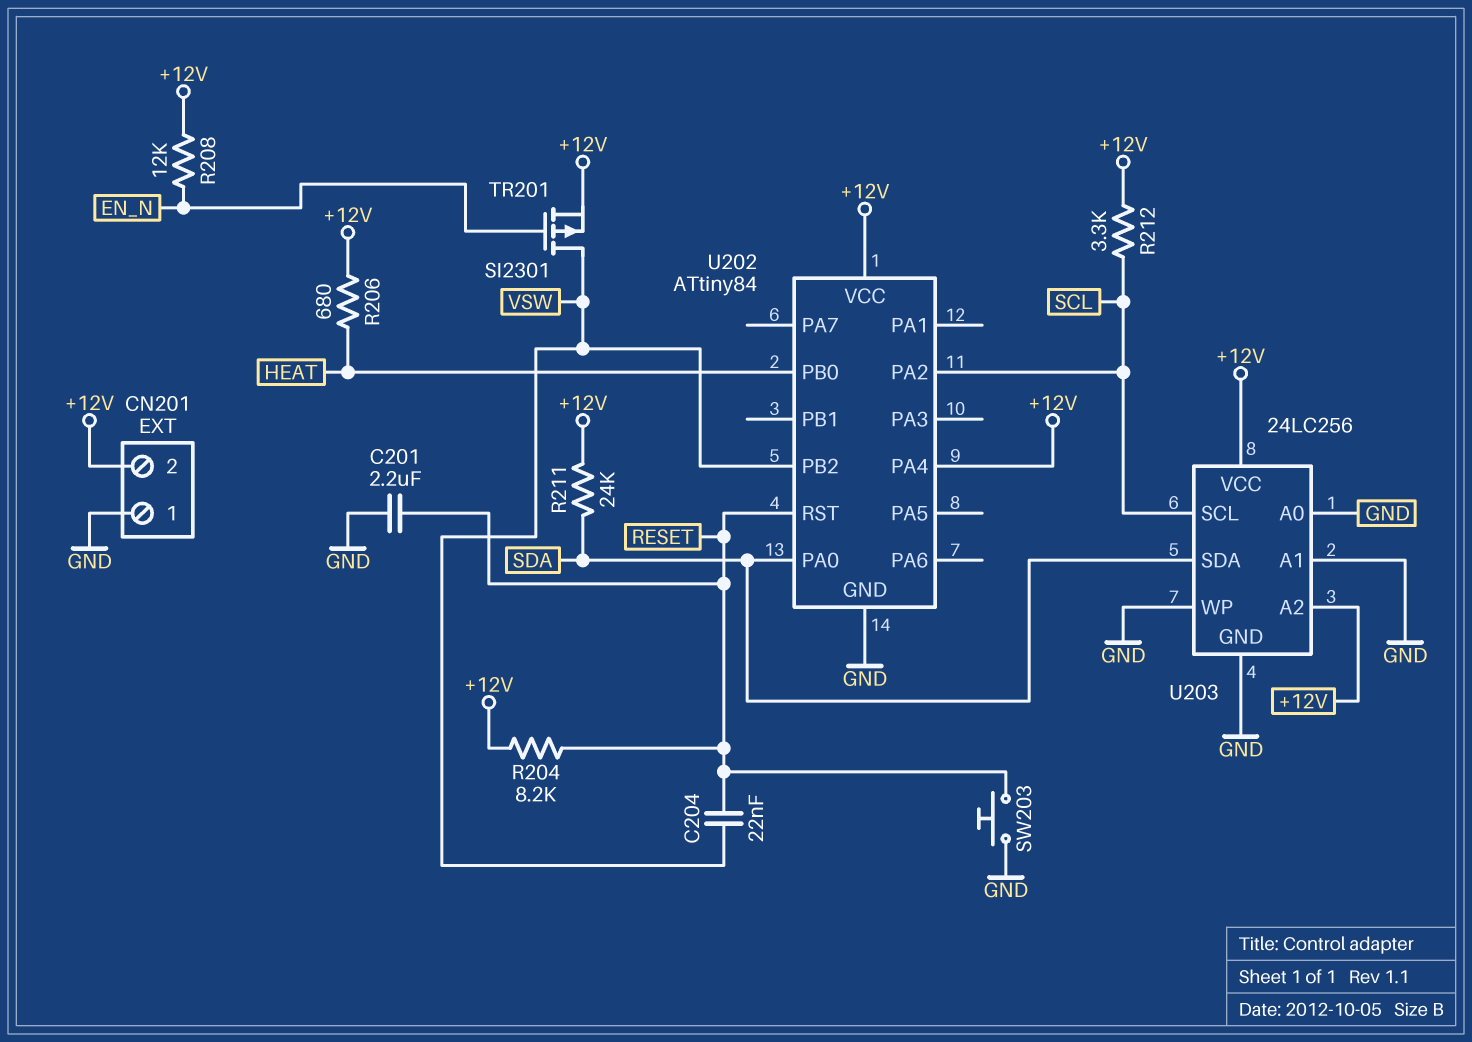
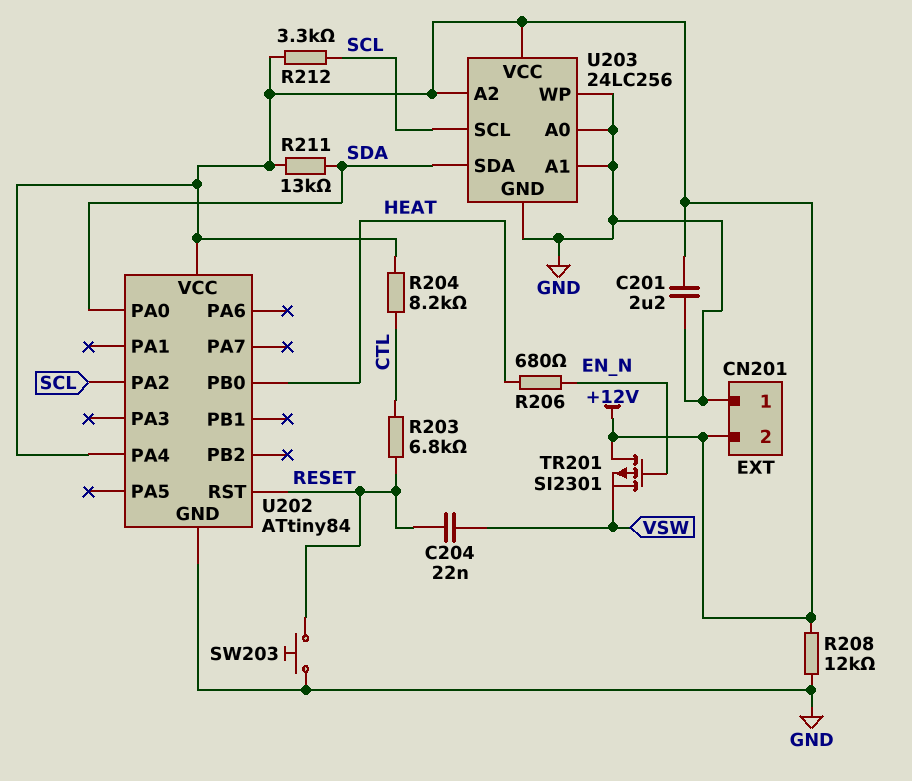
C201: 2.2uF (GND, RESET) -> 2.2uF (+12V, GND)
R203: none -> 6.8k (CTL, RESET)
R204: 8.2k (+12V, RESET) -> 8.2k (+12V, CTL)
R206: 680 (+12V, HEAT) -> 680 (EN_N, HEAT)
R208: 12k (+12V, EN_N) -> 12k (+12V, GND)
R211: 24k (+12V, SDA) -> 13k (+12V, SDA)
TR201: PMOS SI2301 (G EN_N, D VSW, S +12V) -> PMOS SI2301 (G EN_N, D +12V, S VSW)
U202 pin PB2: VSW -> none

